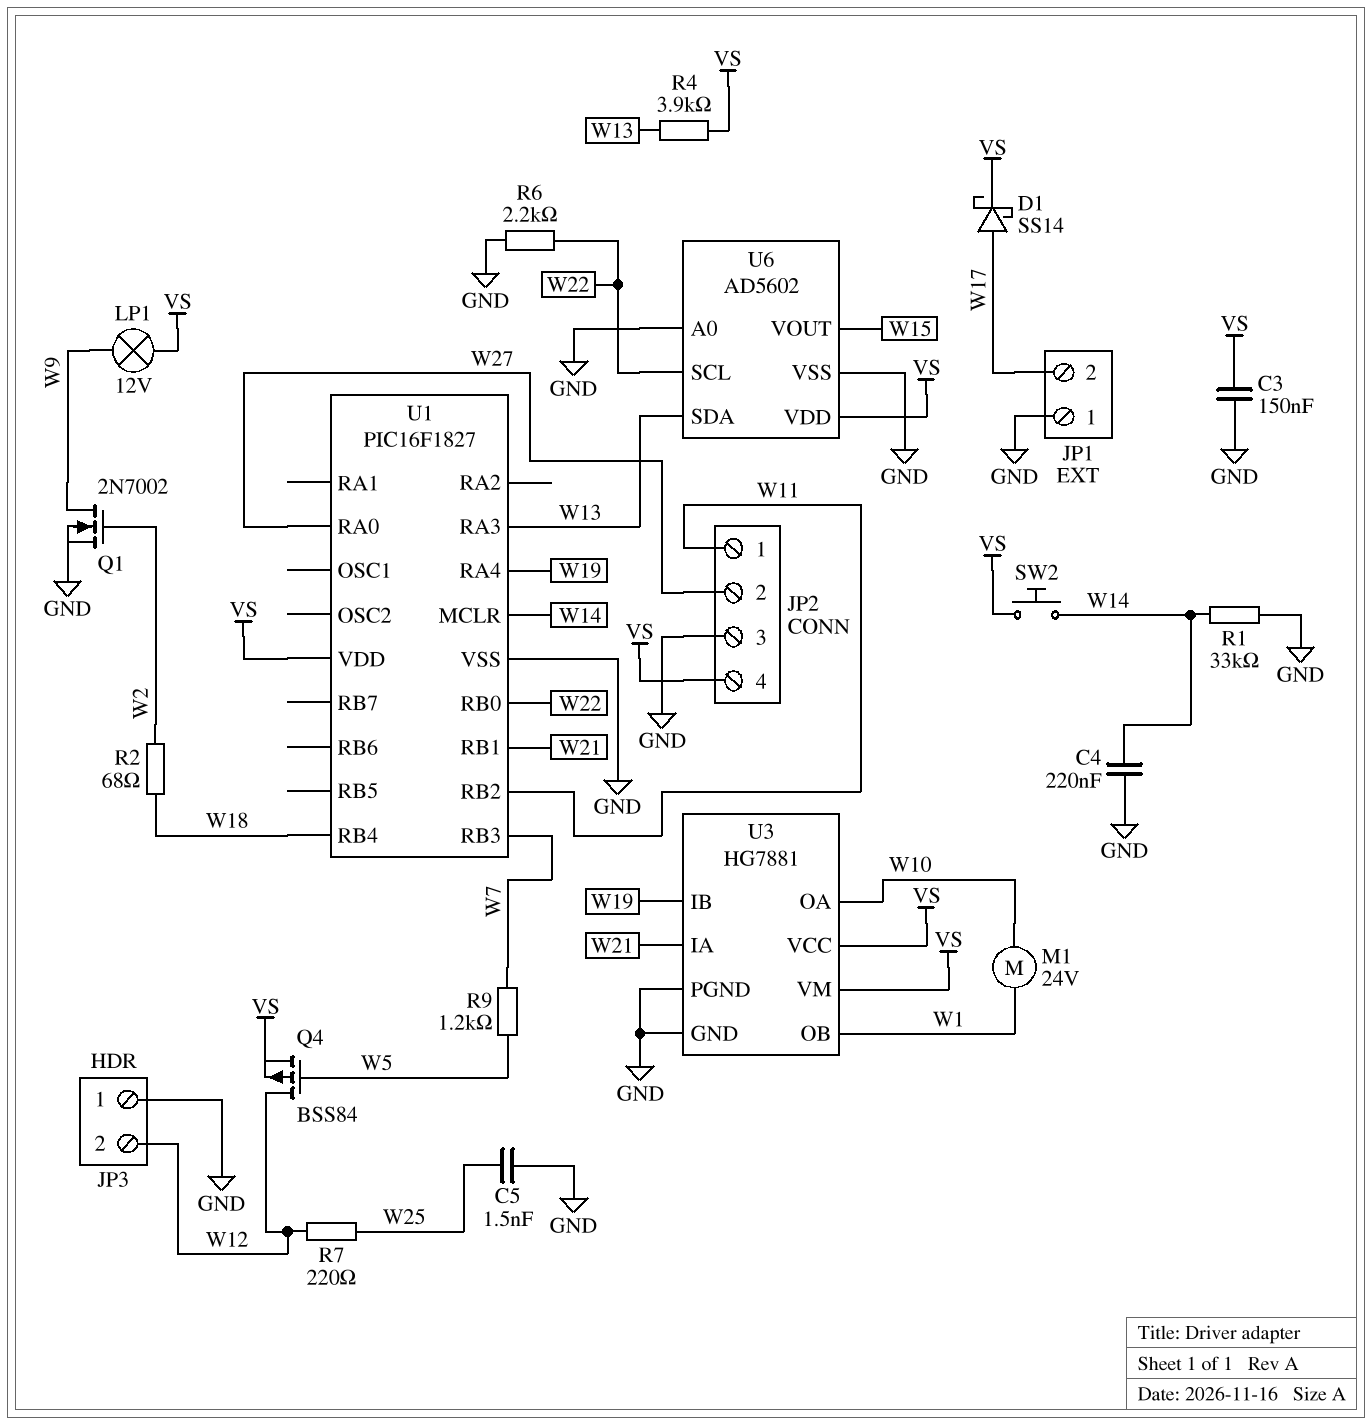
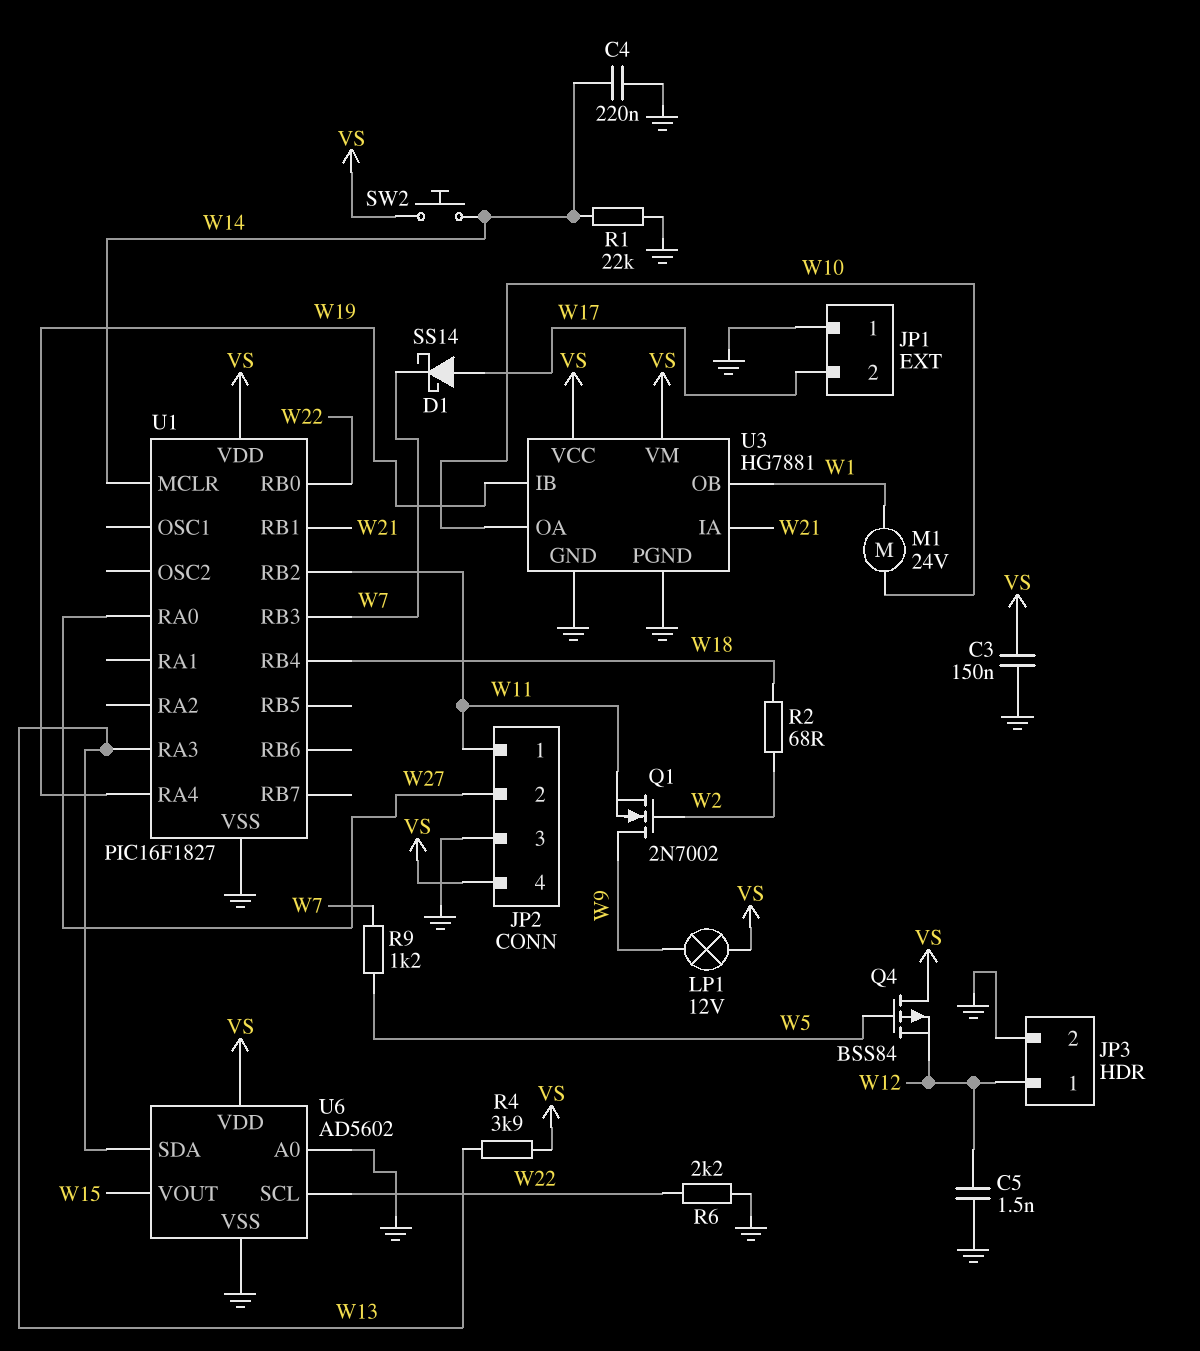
C5: 1.5nF (GND, W25) -> 1.5nF (GND, W12)
D1: schottky SS14 (A W17, K VS) -> schottky SS14 (A W17, K W7)
JP3 pin 1: GND -> W12
JP3 pin 2: W12 -> GND
Q1: NMOS 2N7002 (G W2, D W9, S GND) -> NMOS 2N7002 (G W2, D W9, S W11)
Q4: PMOS BSS84 (G W5, D W12, S VS) -> PMOS BSS84 (G W5, D VS, S W12)
R1: 33k (GND, W14) -> 22k (GND, W14)
R7: 220 (W12, W25) -> none

